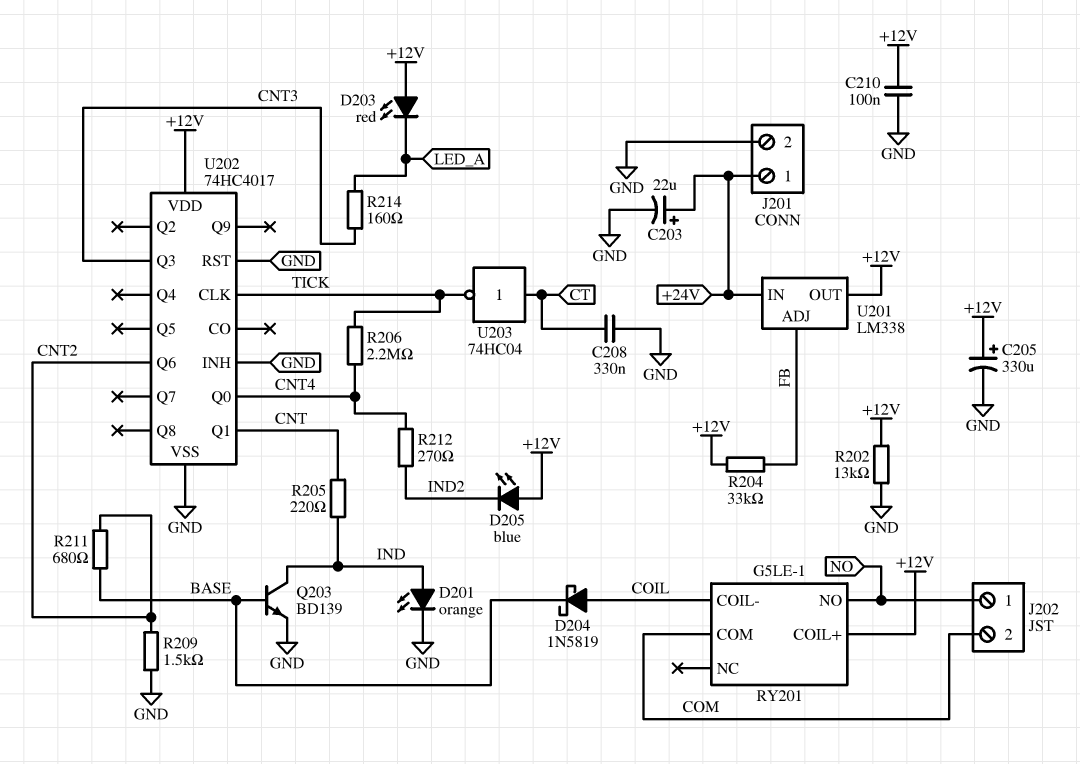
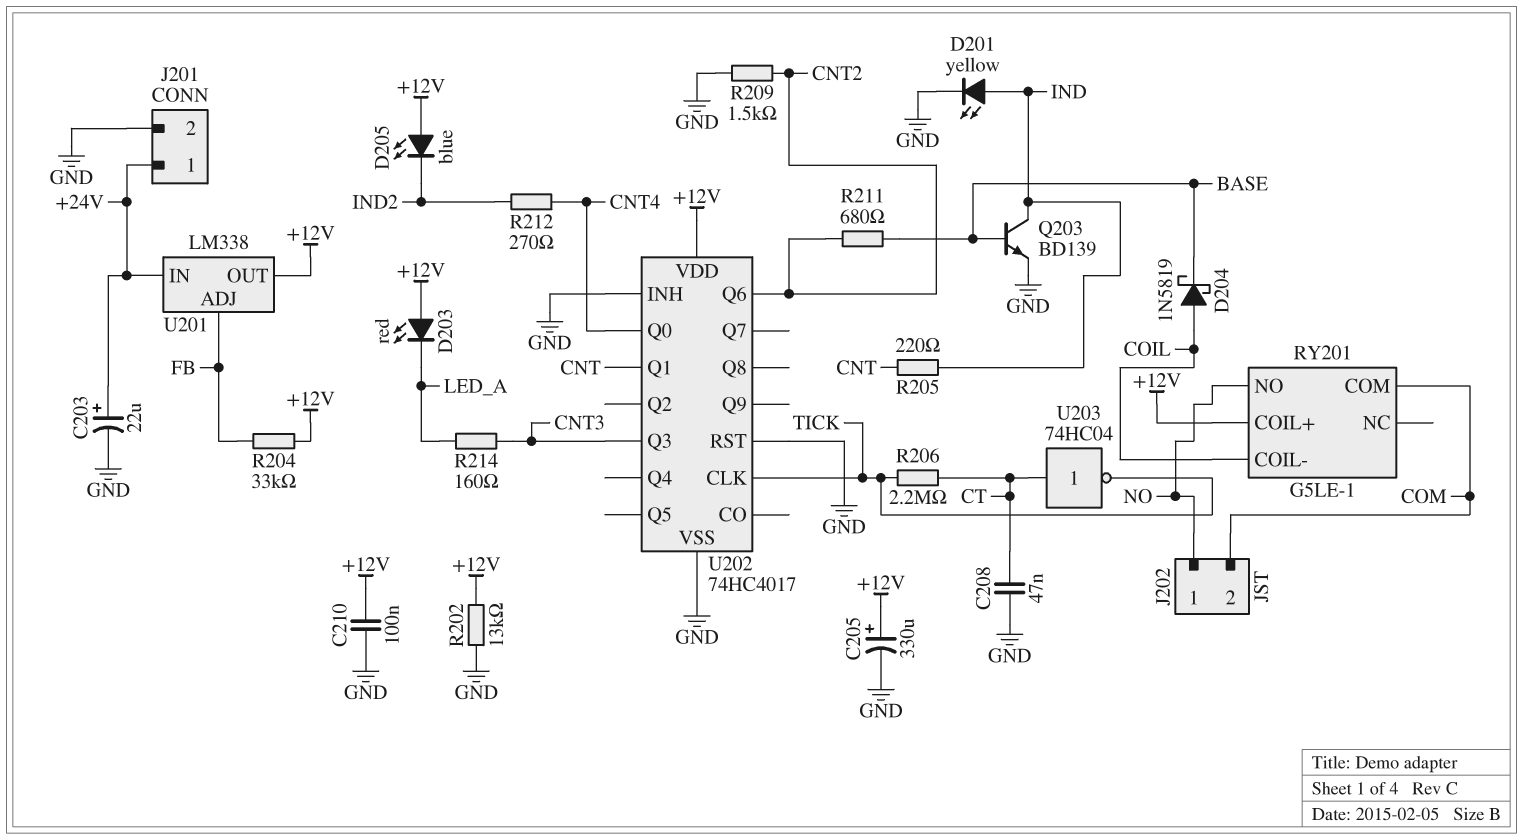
C208: 330nF (CT, GND) -> 47nF (CT, GND)
D201: LED orange (A IND, K GND) -> LED yellow (A IND, K GND)
R206: 2.2M (CNT4, TICK) -> 2.2M (CT, TICK)

